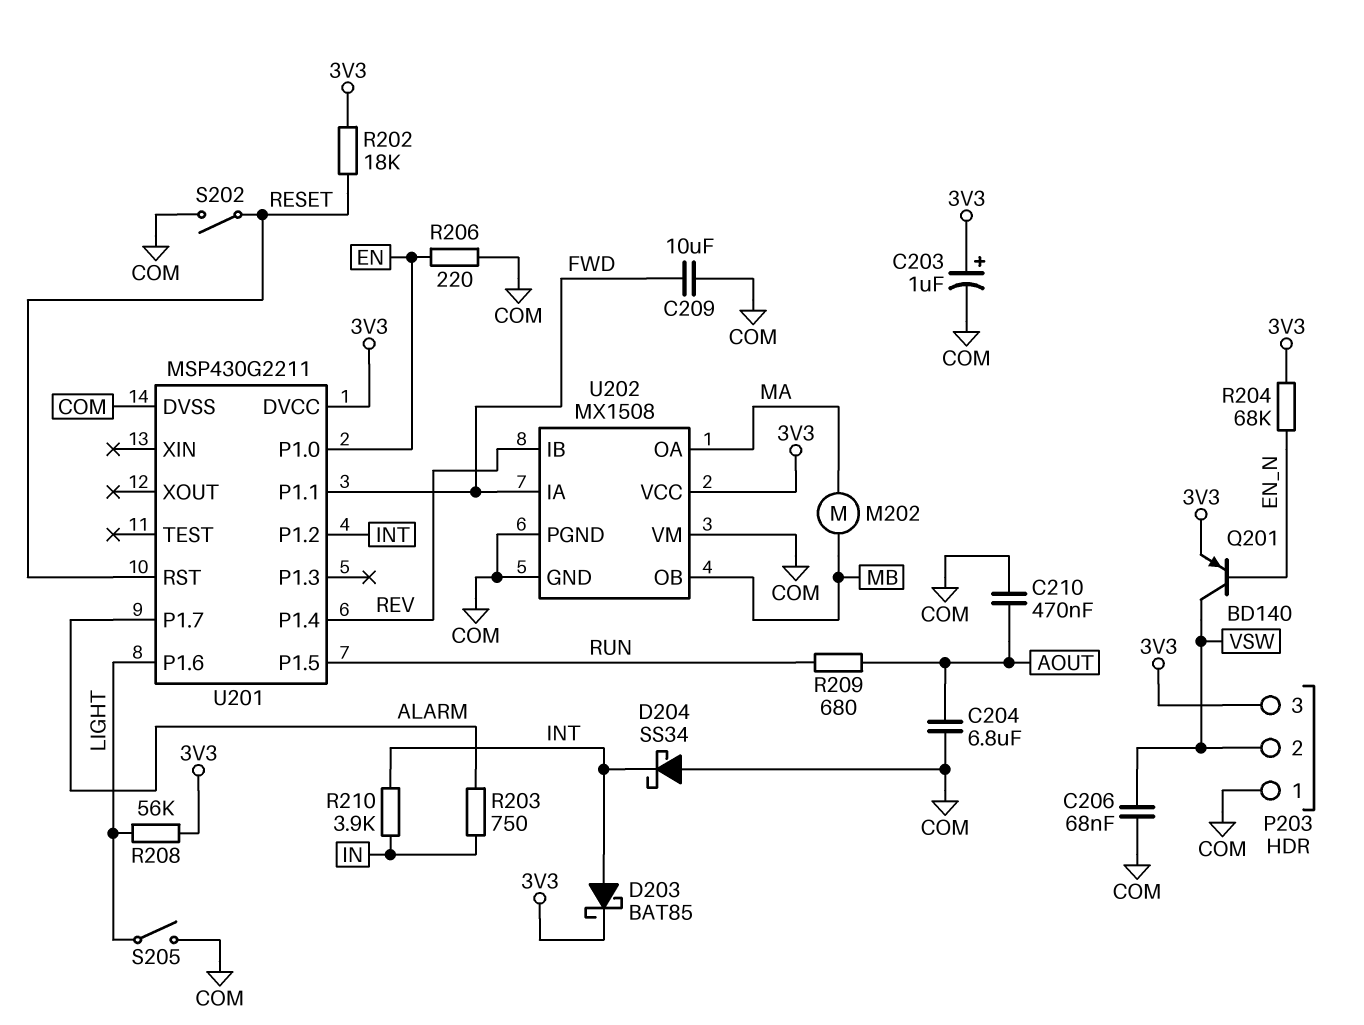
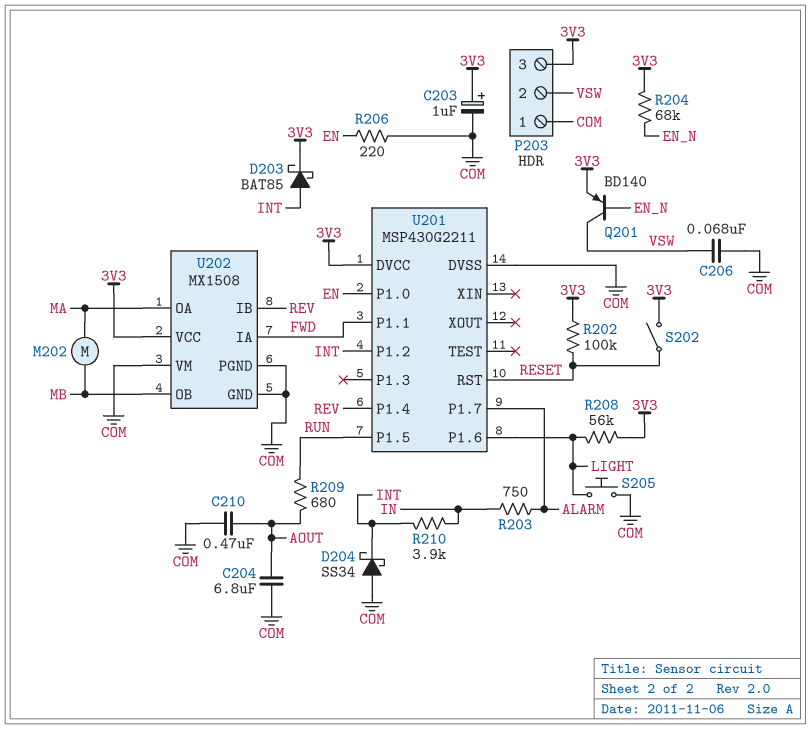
C209: 10uF (COM, FWD) -> none
R202: 18k (3V3, RESET) -> 100k (3V3, RESET)
S202: switch (COM, RESET) -> switch (3V3, RESET)
S205: switch (COM, LIGHT) -> button (COM, LIGHT)

